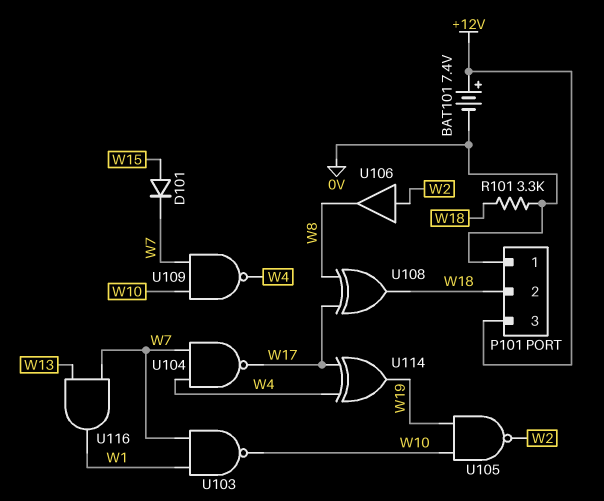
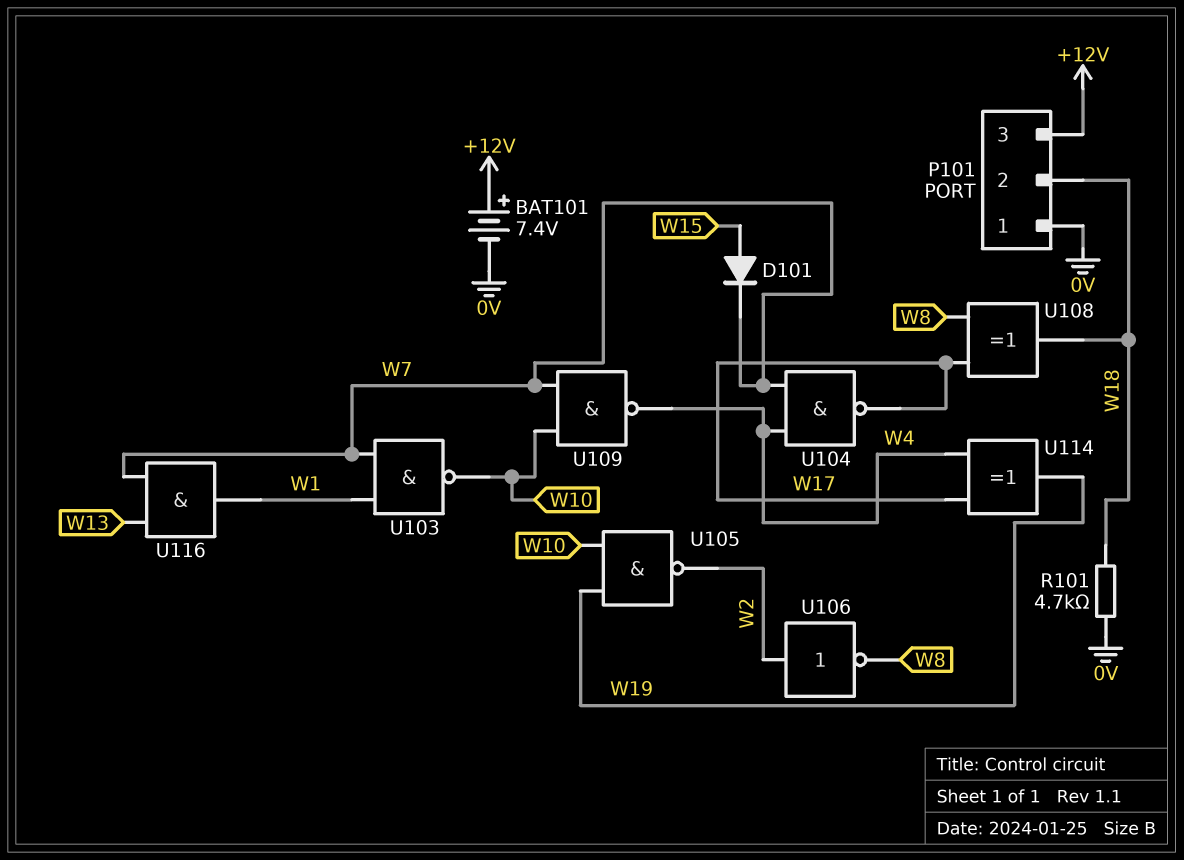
R101: 3.3k (0V, W18) -> 4.7k (0V, W18)
U106: buffer (in W2, out W8) -> NOT (in W2, out W8)

